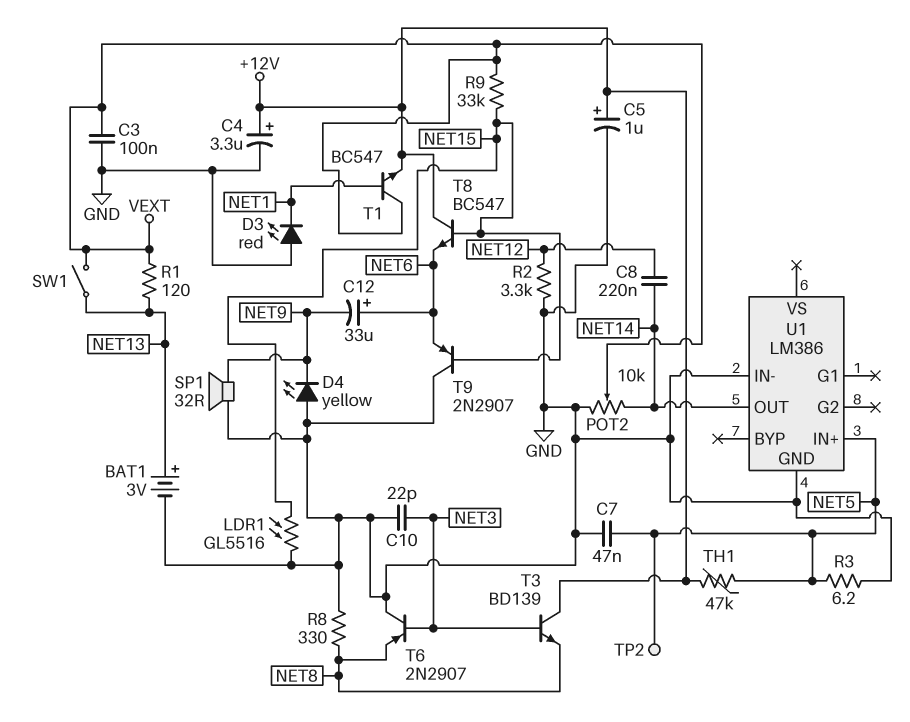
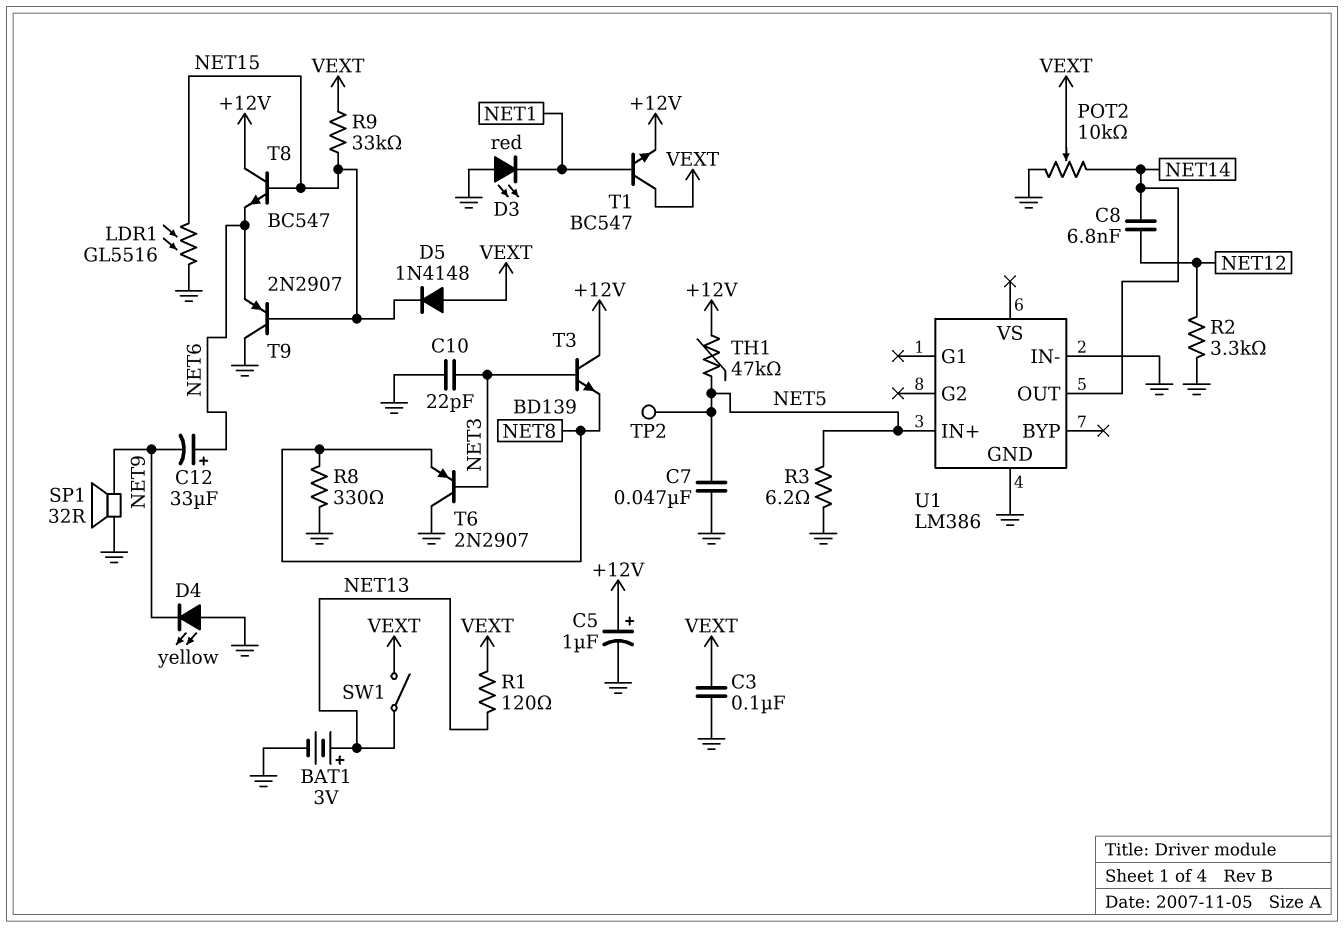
C4: 3.3uF (plus +12V, minus GND) -> none
C8: 220nF (NET12, NET14) -> 6.8nF (NET12, NET14)
D5: none -> diode 1N4148 (A VEXT, K NET15)

